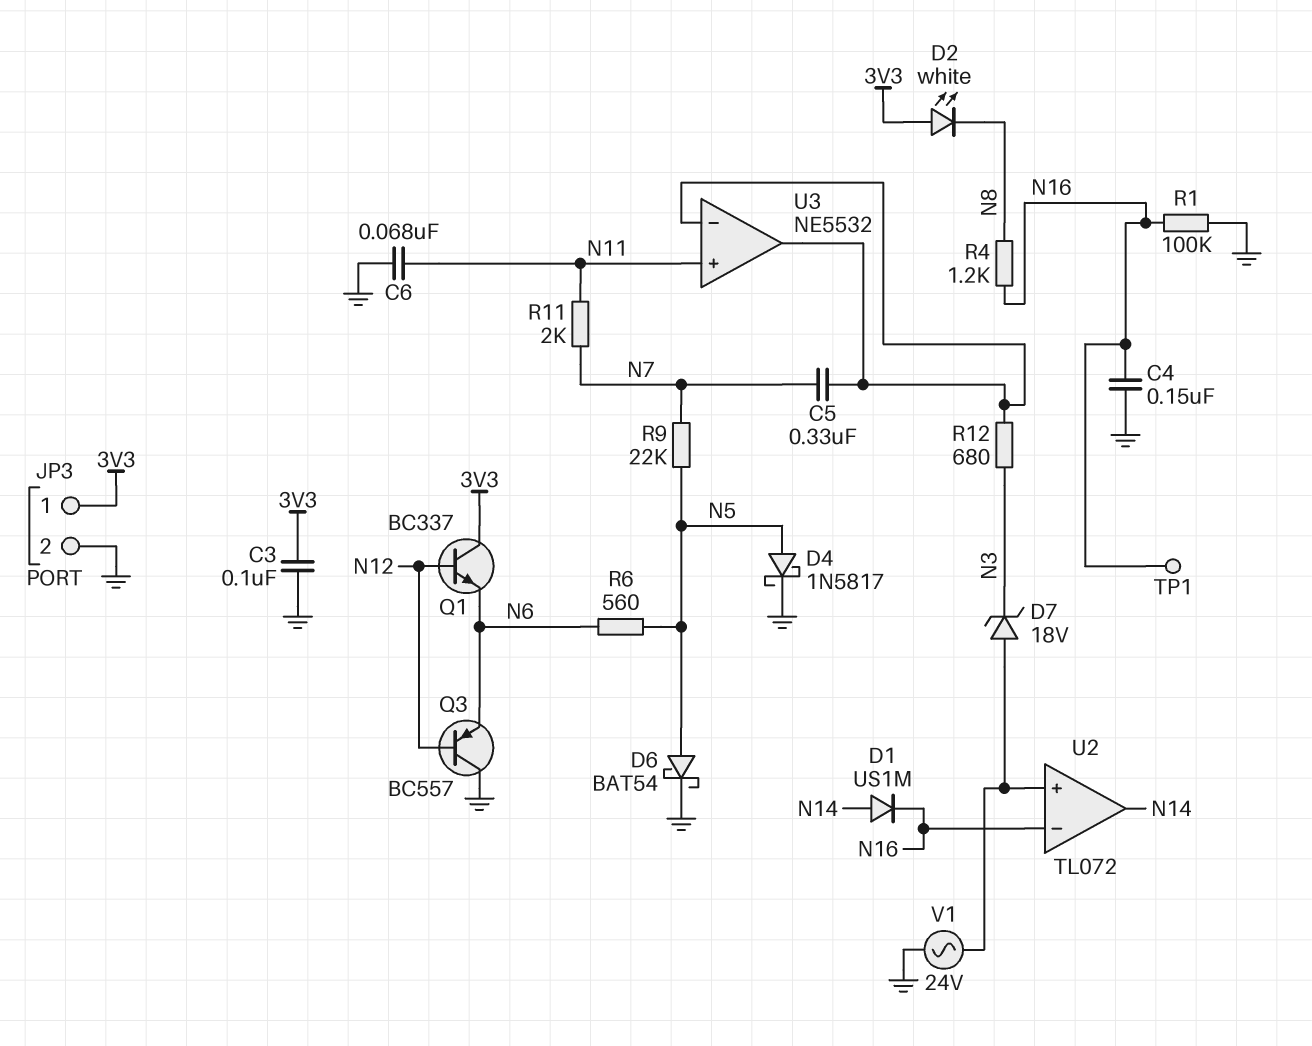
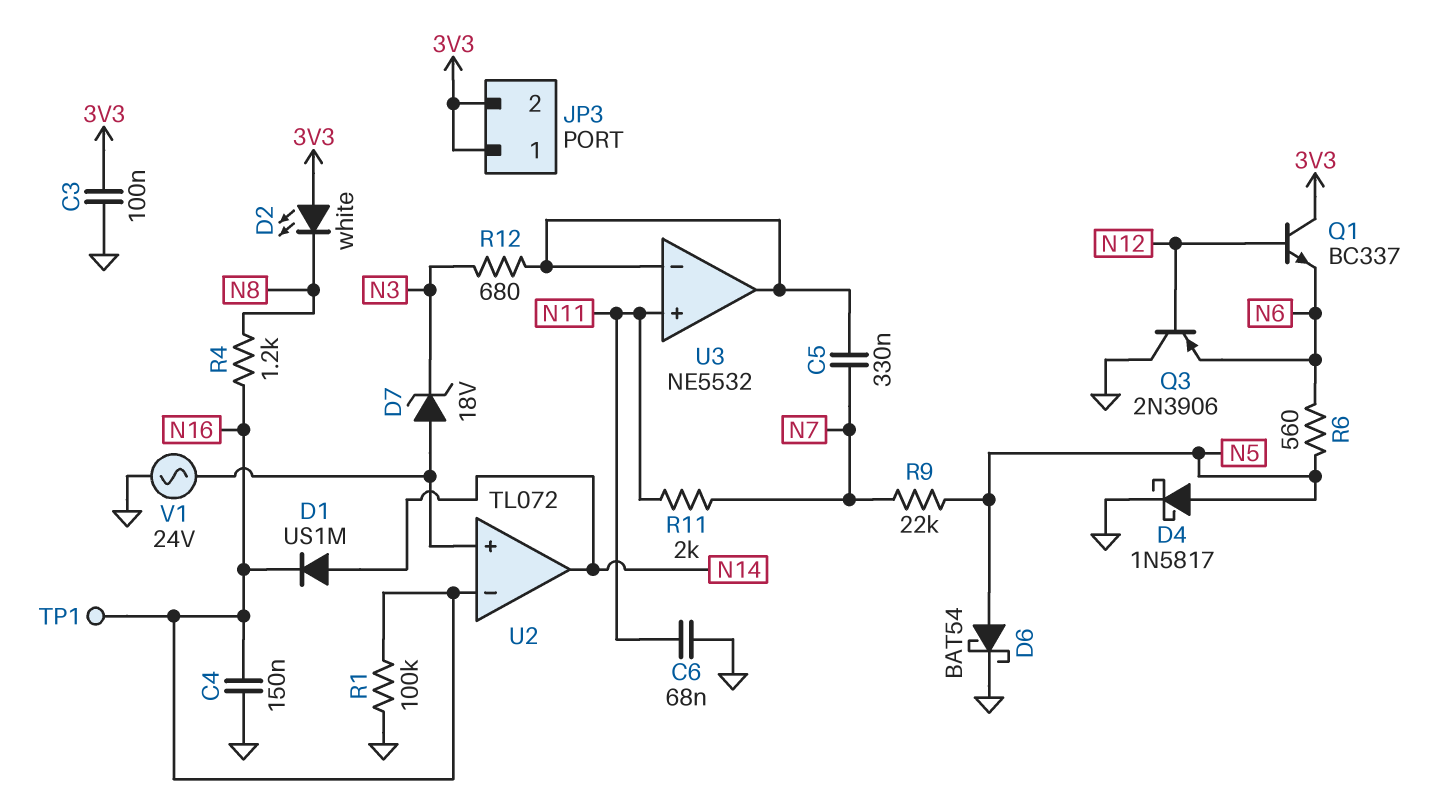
JP3 pin 2: GND -> 3V3
Q3: PNP BC557 (B N12, C GND, E N6) -> PNP 2N3906 (B N12, C GND, E N6)

